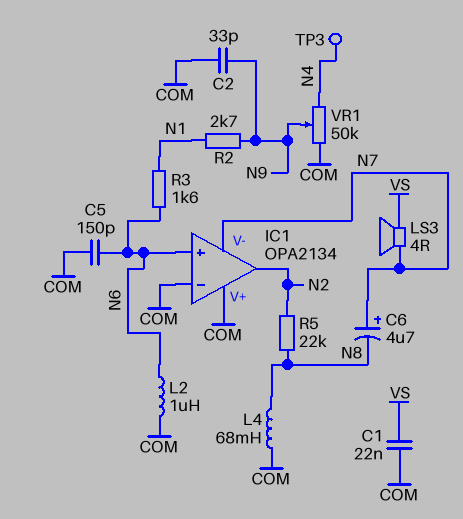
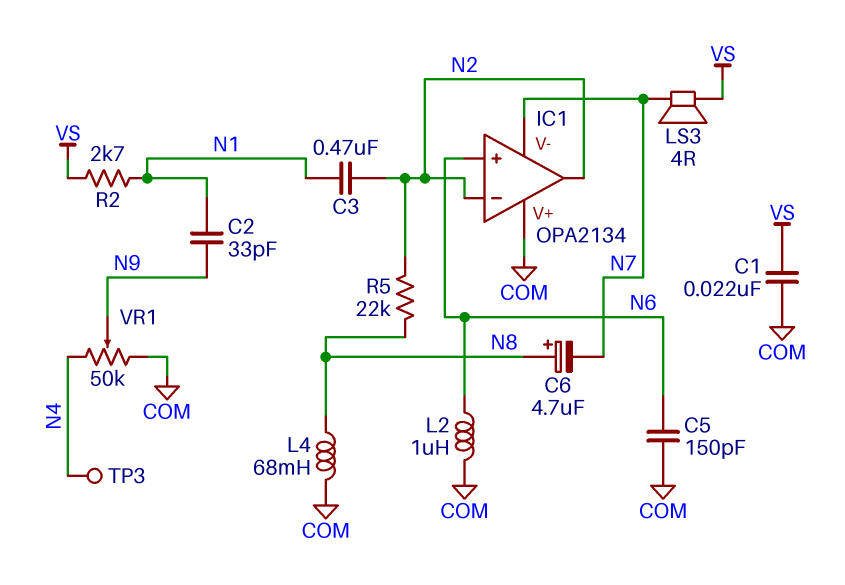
C2: 33pF (COM, N9) -> 33pF (N1, N9)
C3: none -> 470nF (N1, N2)
C6: 4.7uF (plus N7, minus N8) -> 4.7uF (plus N8, minus N7)
IC1 pin in-: COM -> N2
R2: 2.7k (N1, N9) -> 2.7k (N1, VS)
R3: 1.6k (N1, N6) -> none

